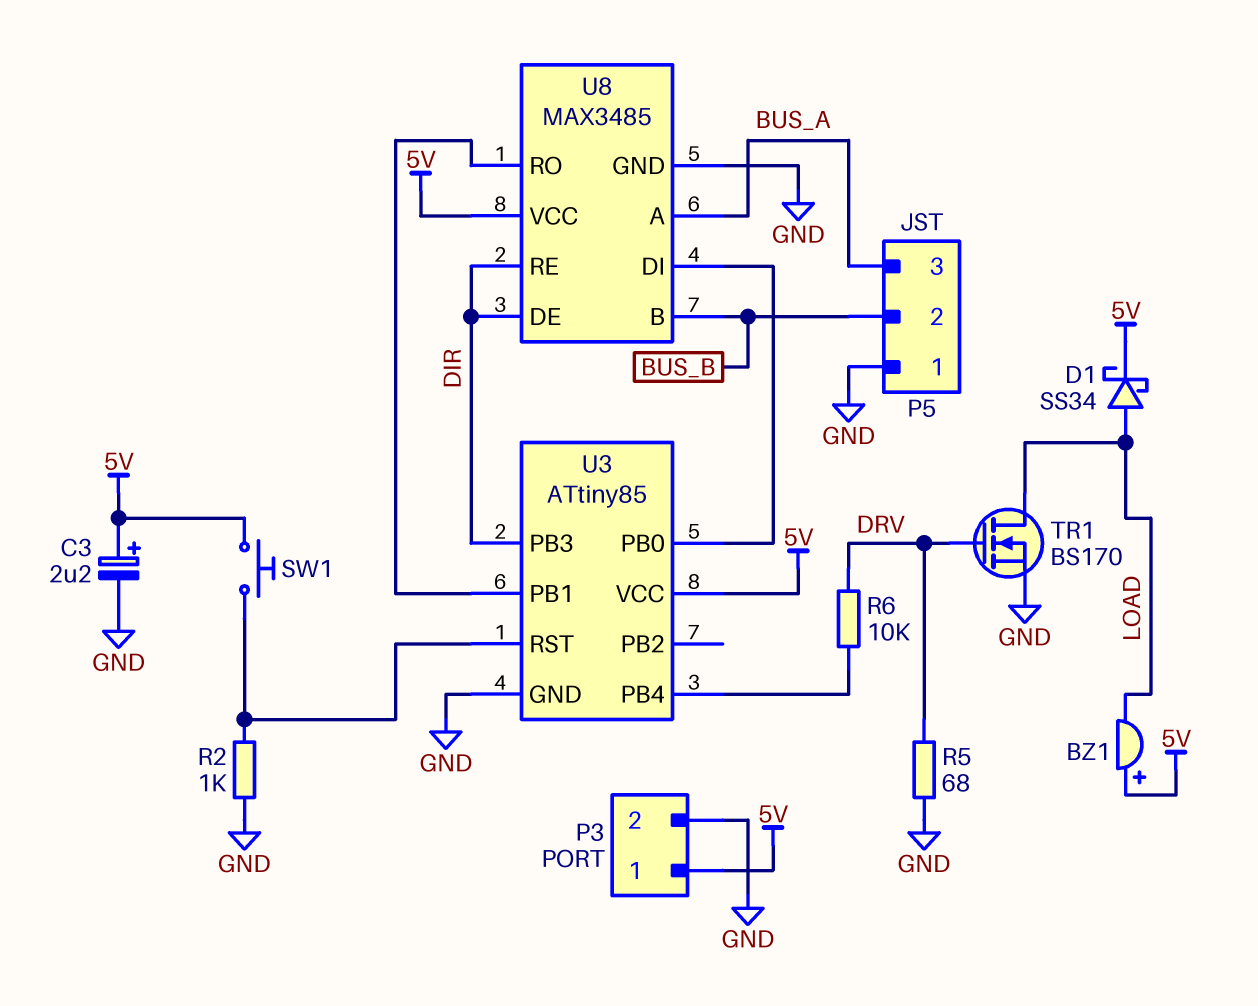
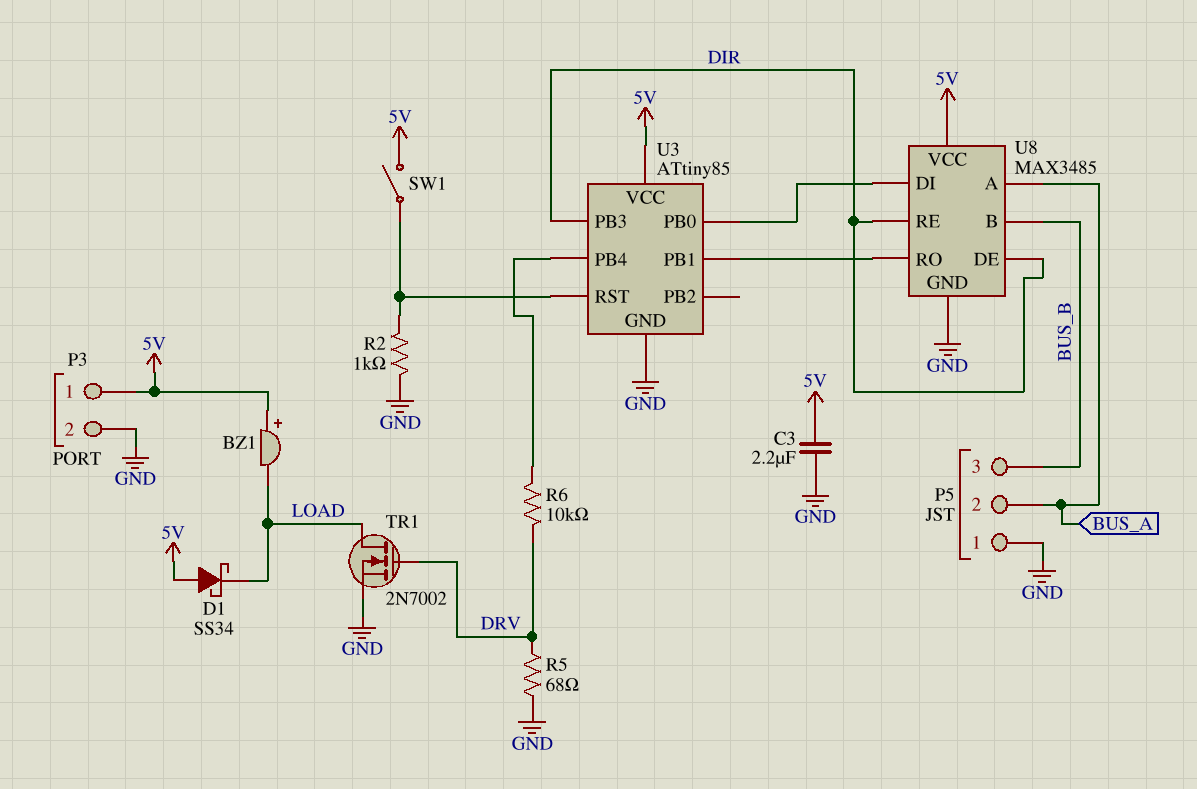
C3: 2.2uF (plus 5V, minus GND) -> 2.2uF (5V, GND)
D1: schottky SS34 (A LOAD, K 5V) -> schottky SS34 (A 5V, K LOAD)
P5 pin 2: BUS_B -> BUS_A
P5 pin 3: BUS_A -> BUS_B
SW1: button (5V, U3/RST) -> switch (5V, U3/RST)
TR1: NMOS BS170 (G DRV, D LOAD, S GND) -> NMOS 2N7002 (G DRV, D LOAD, S GND)

